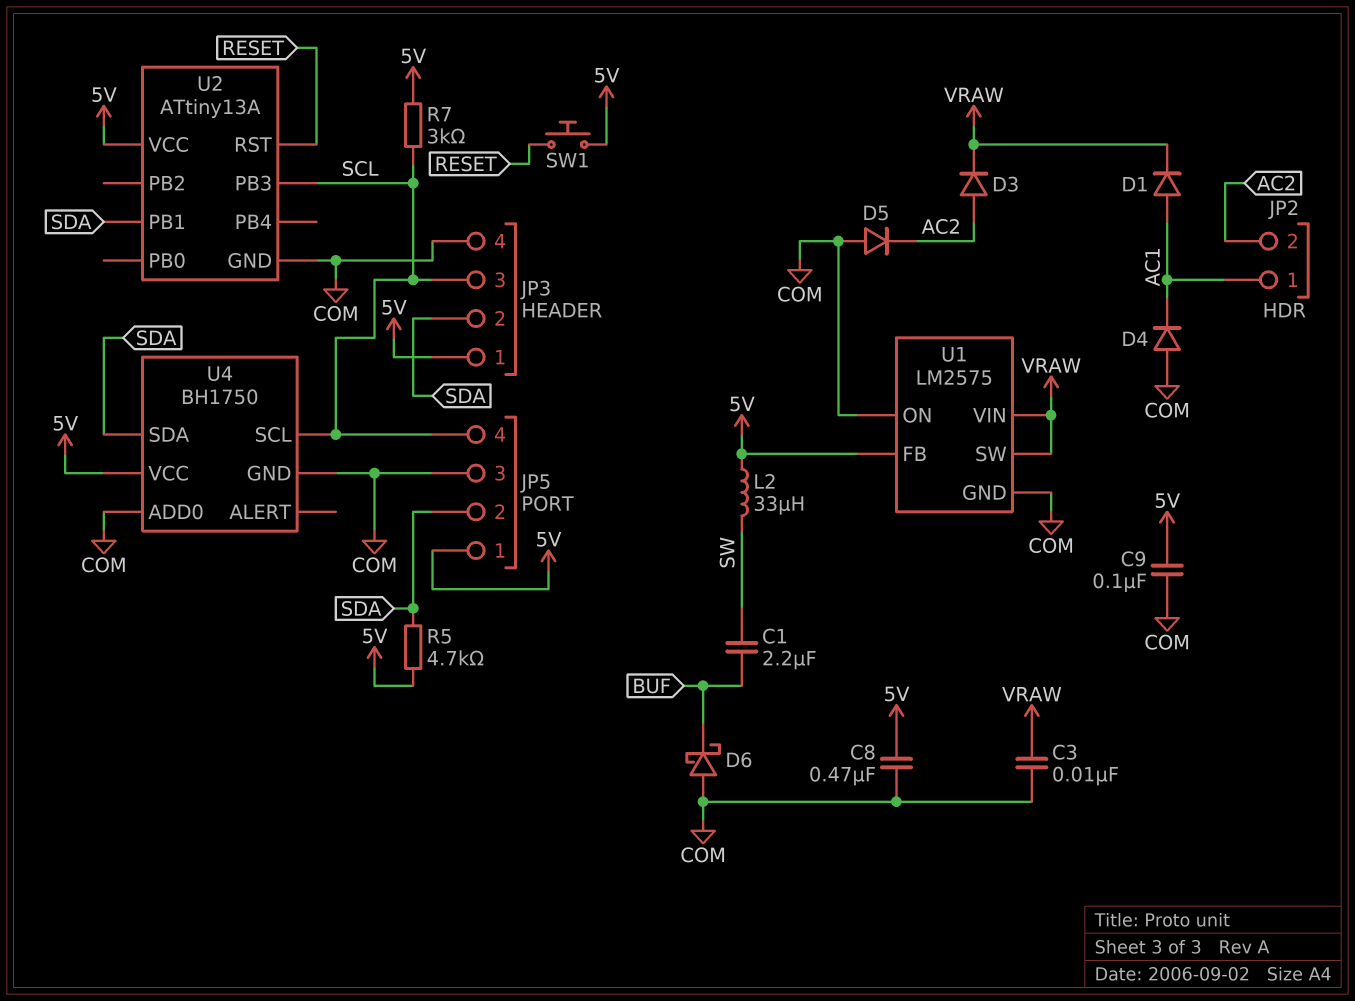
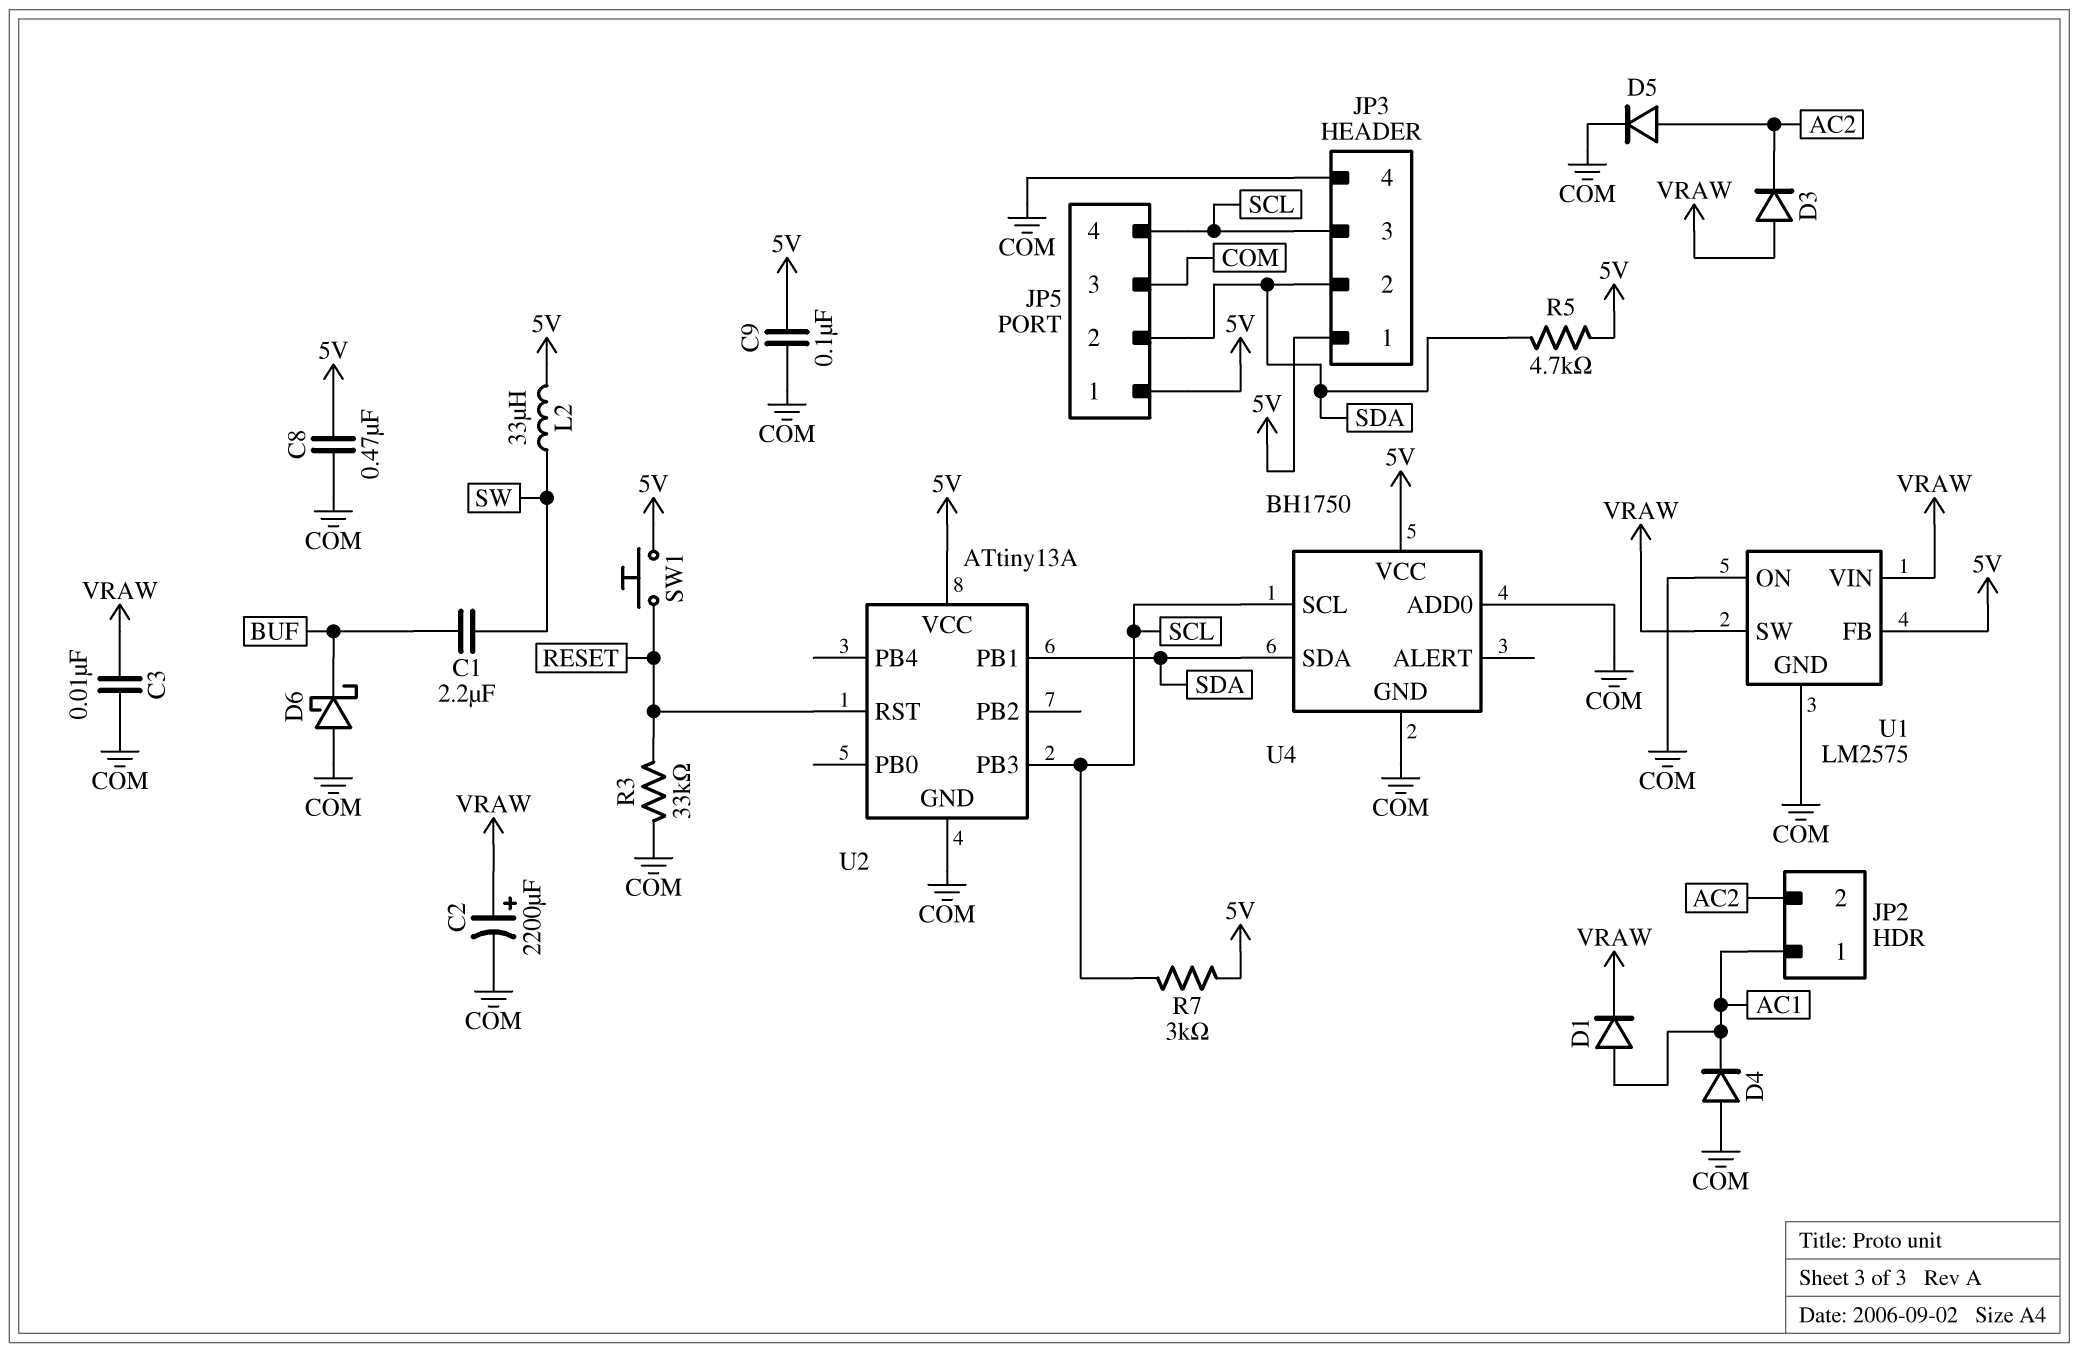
C2: none -> 2200uF (plus VRAW, minus COM)
D3: diode (A AC2, K VRAW) -> diode (A VRAW, K AC2)
D5: diode (A COM, K AC2) -> diode (A AC2, K COM)
R3: none -> 33k (COM, RESET)

